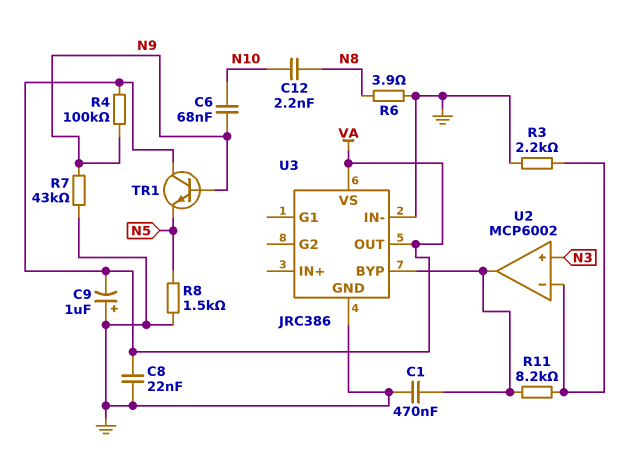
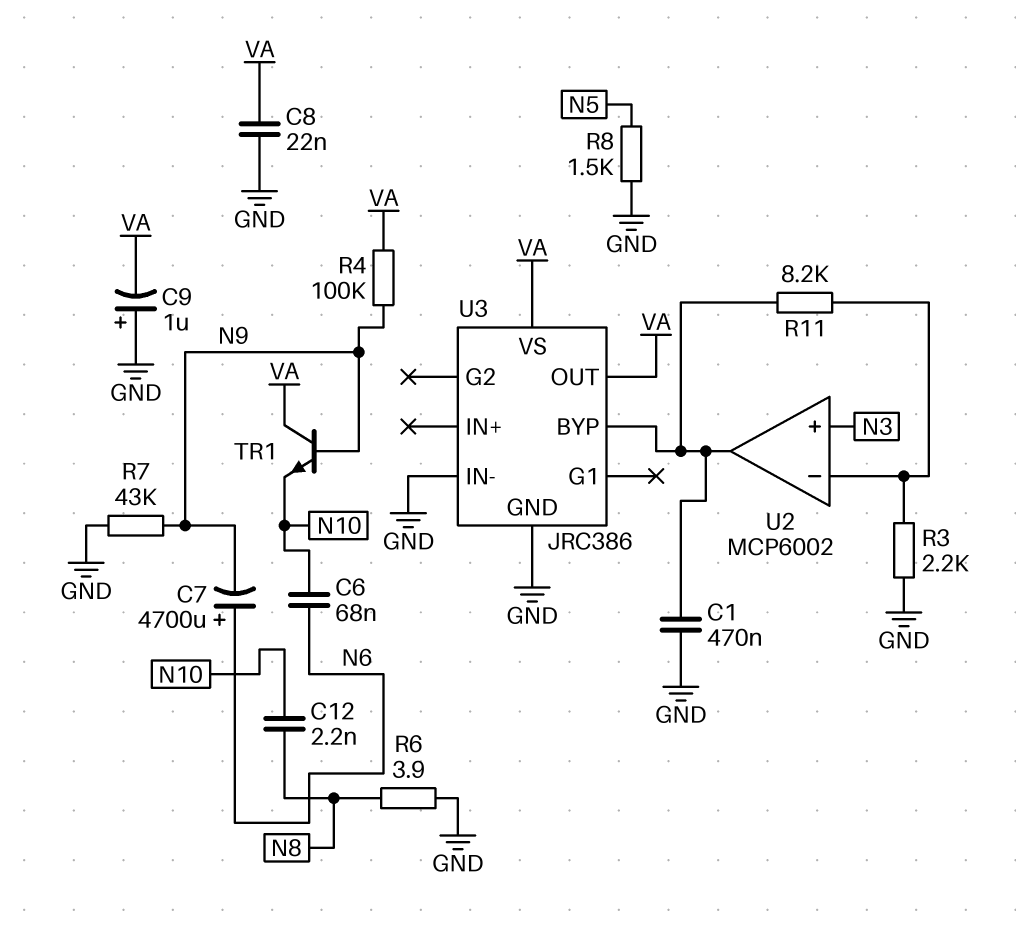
C6: 68nF (N9, N10) -> 68nF (N6, N10)
C7: none -> 4700uF (plus N6, minus N9)
TR1: NPN (B N9, C VA, E N5) -> NPN (B N9, C VA, E N10)

